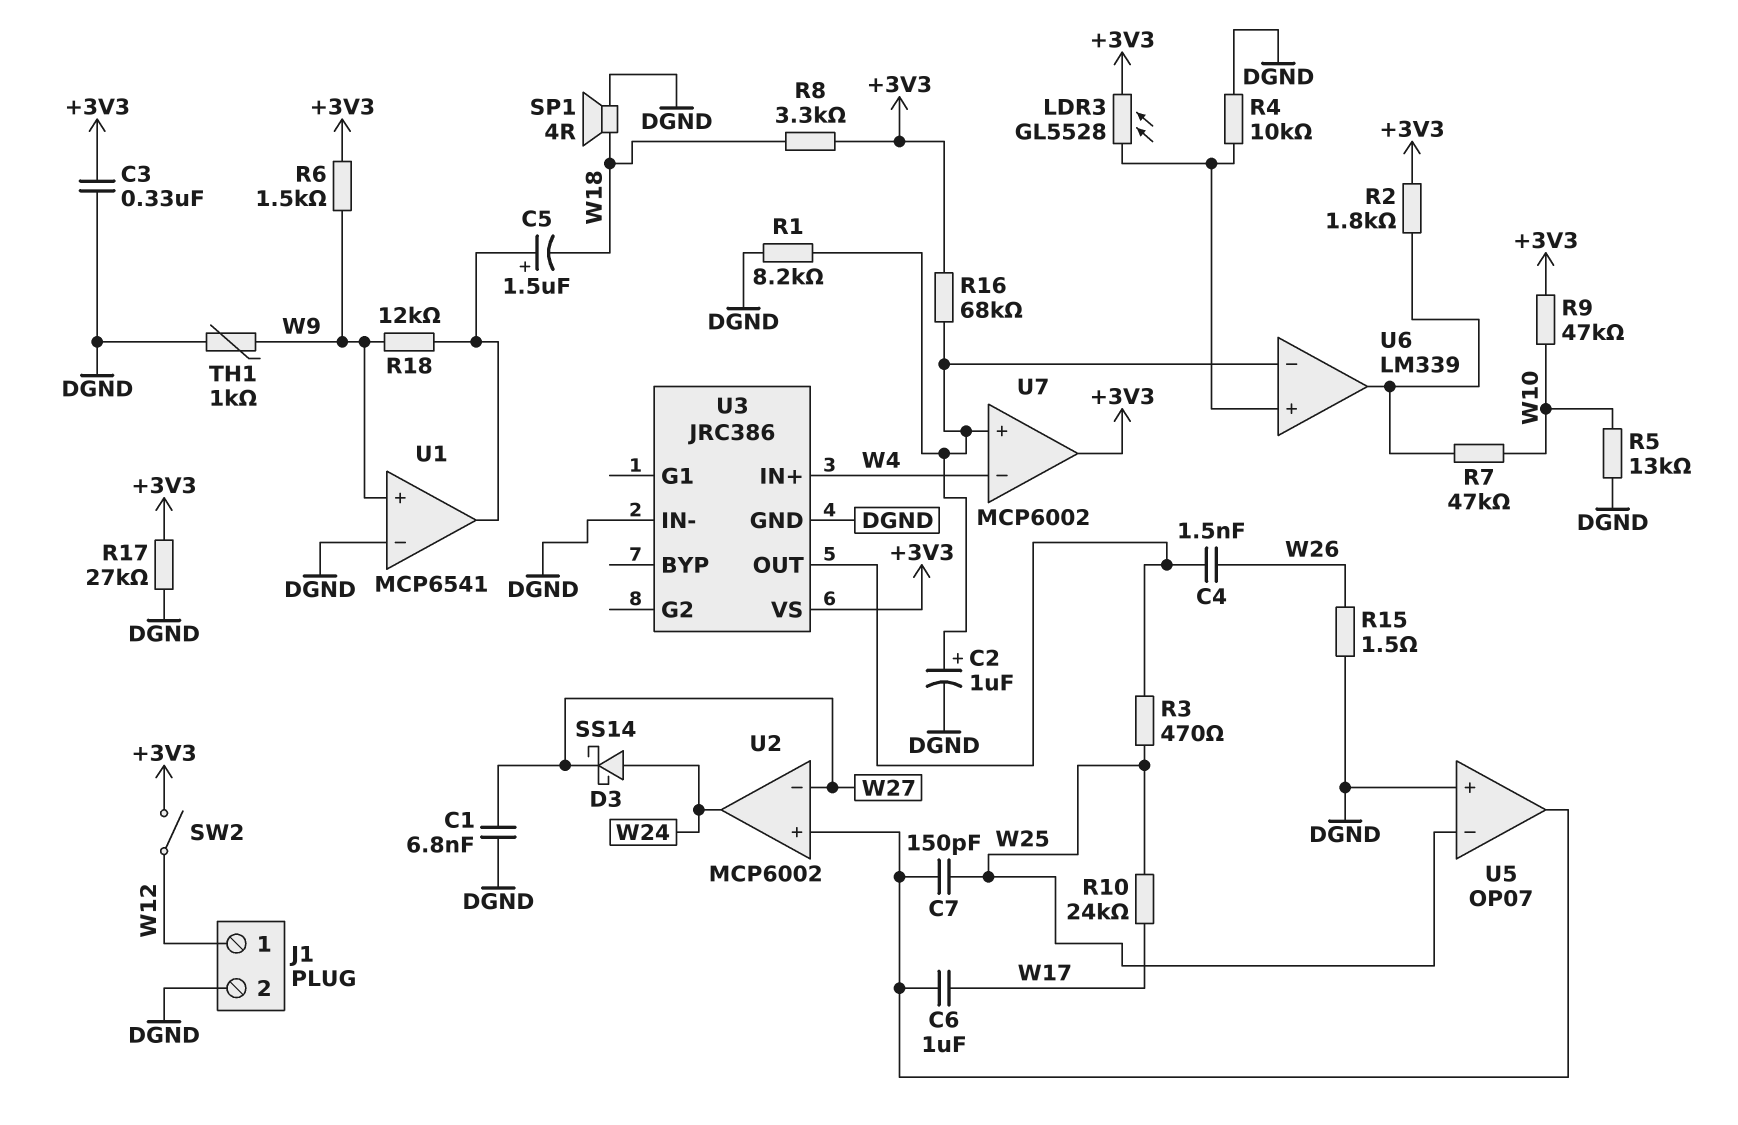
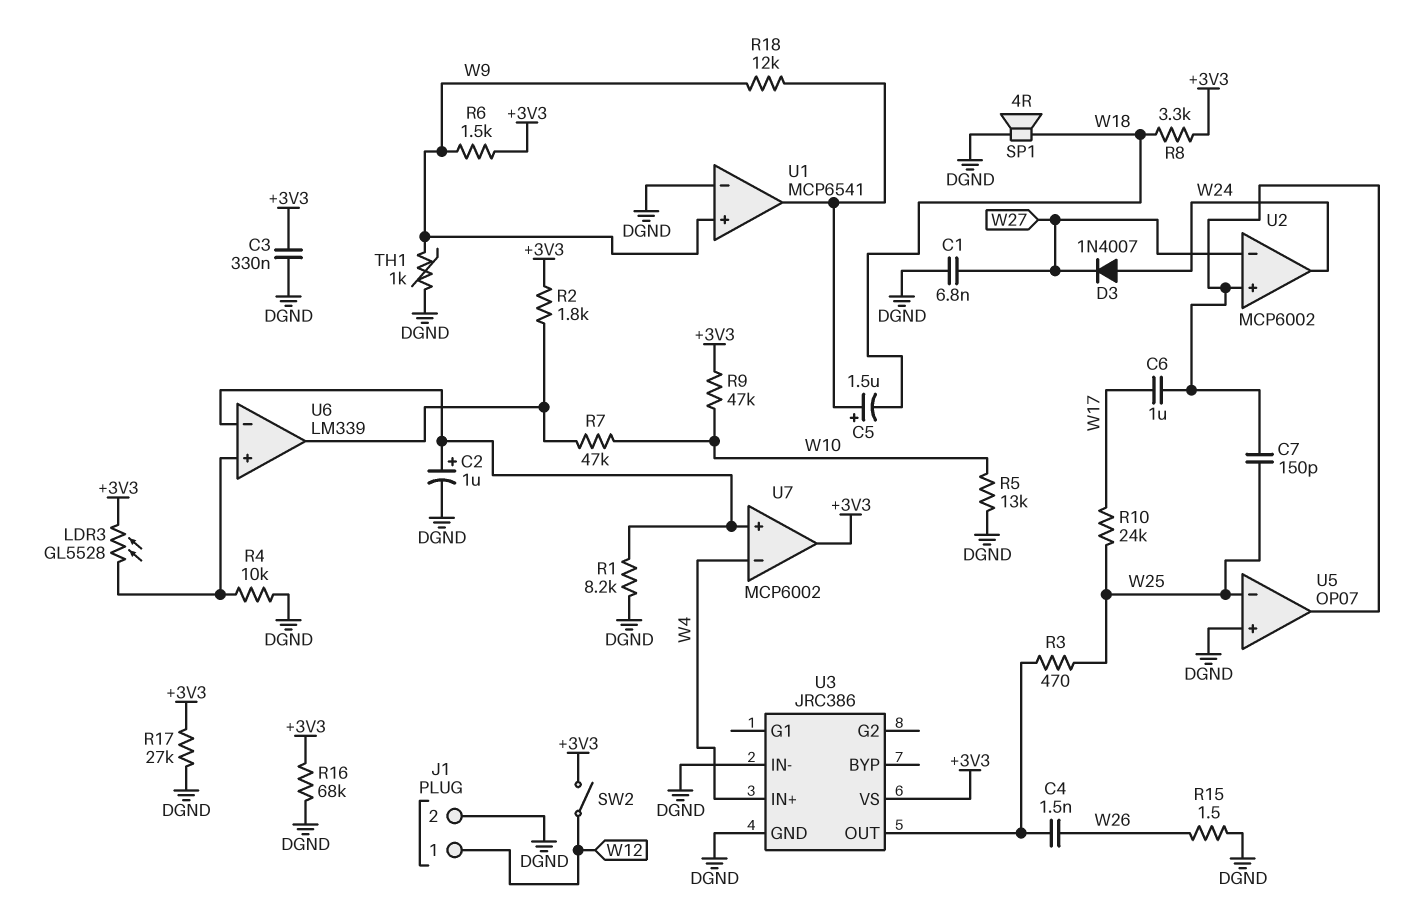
D3: schottky SS14 (A W24, K W27) -> diode 1N4007 (A W24, K W27)
R16: 68k (+3V3, U6/in-) -> 68k (+3V3, DGND)

